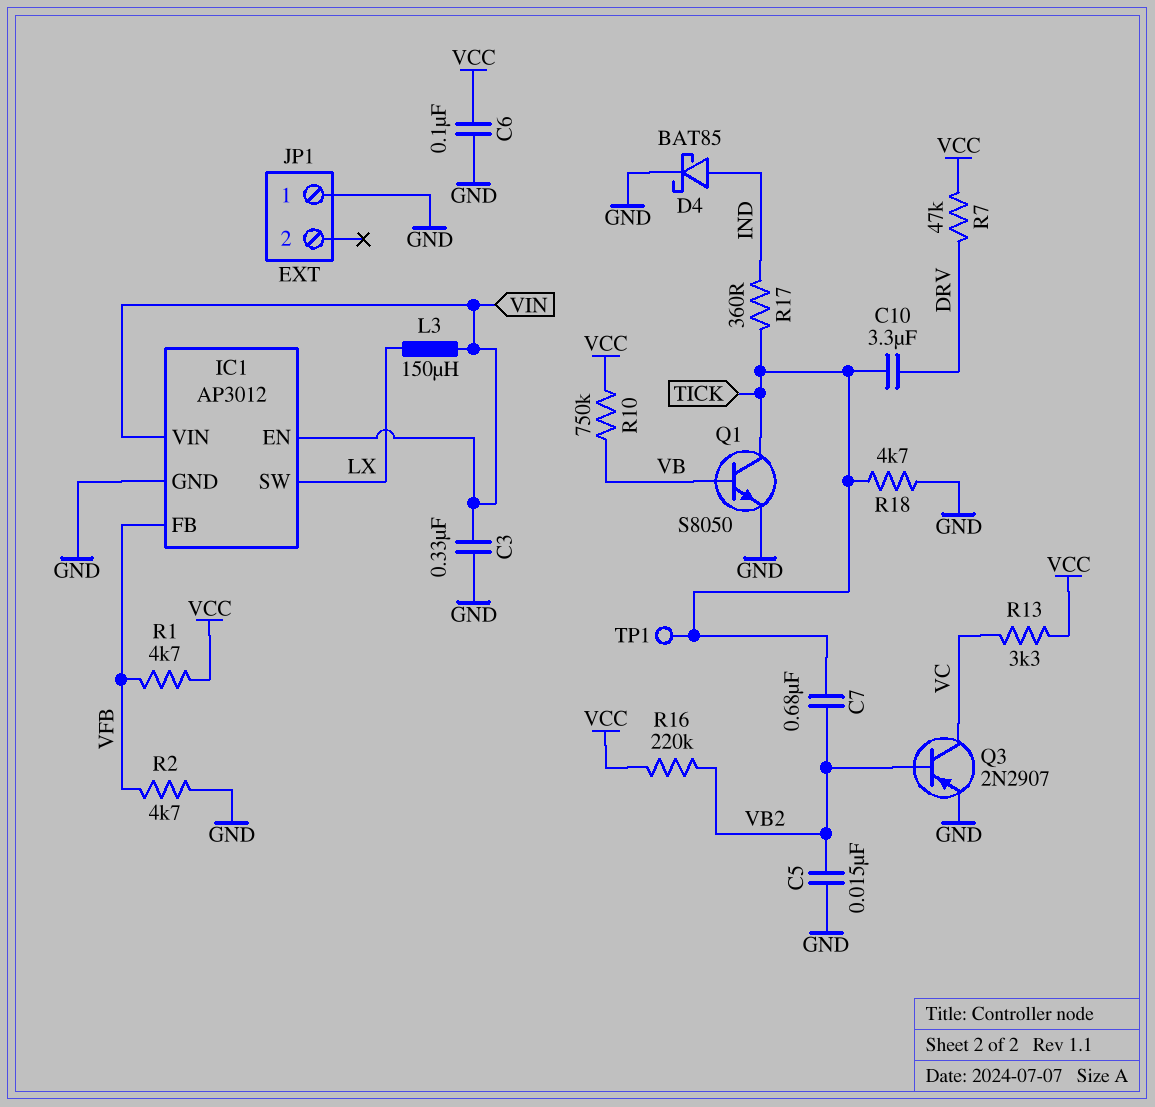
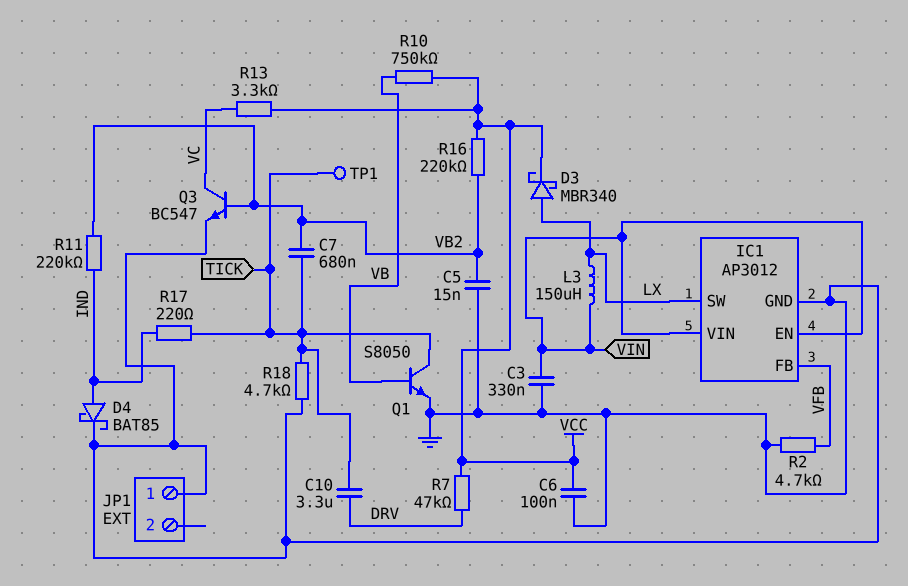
D3: none -> schottky MBR340 (A LX, K VCC)
Q3: PNP 2N2907 (B VB2, C VC, E GND) -> NPN BC547 (B VB2, C VC, E GND)
R1: 4.7k (VCC, VFB) -> none
R11: none -> 220k (IND, VB2)
R17: 360 (IND, TICK) -> 220 (IND, TICK)

